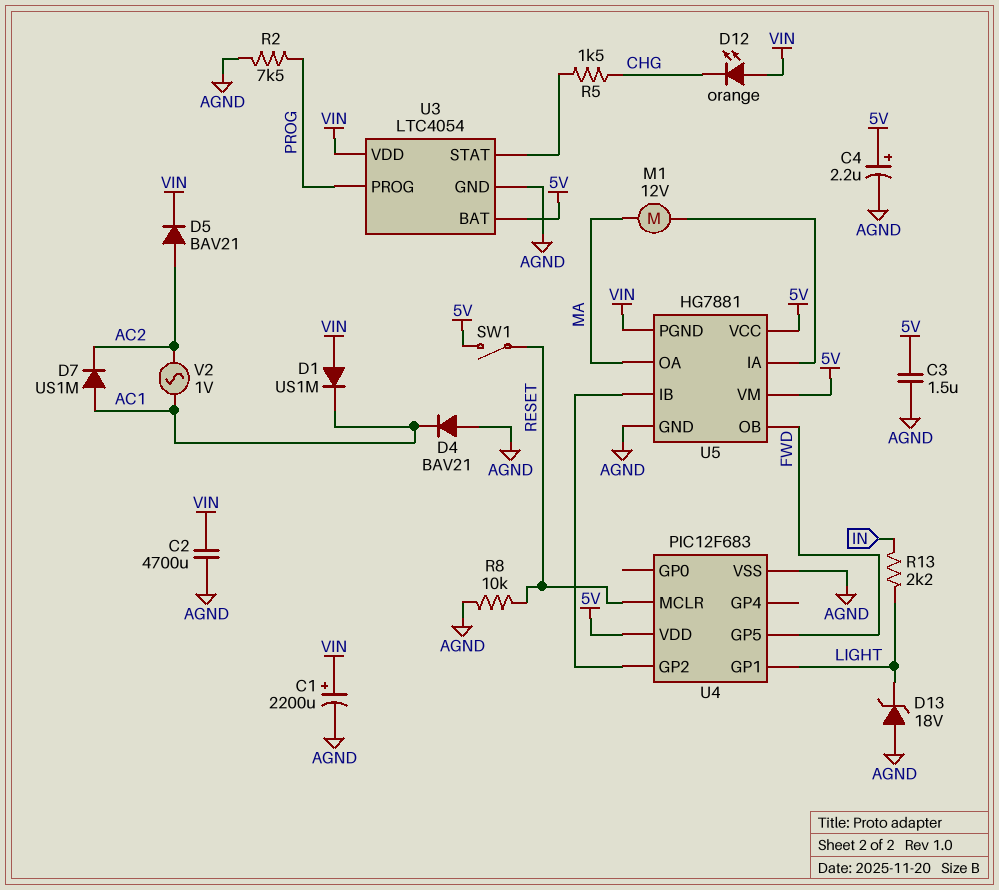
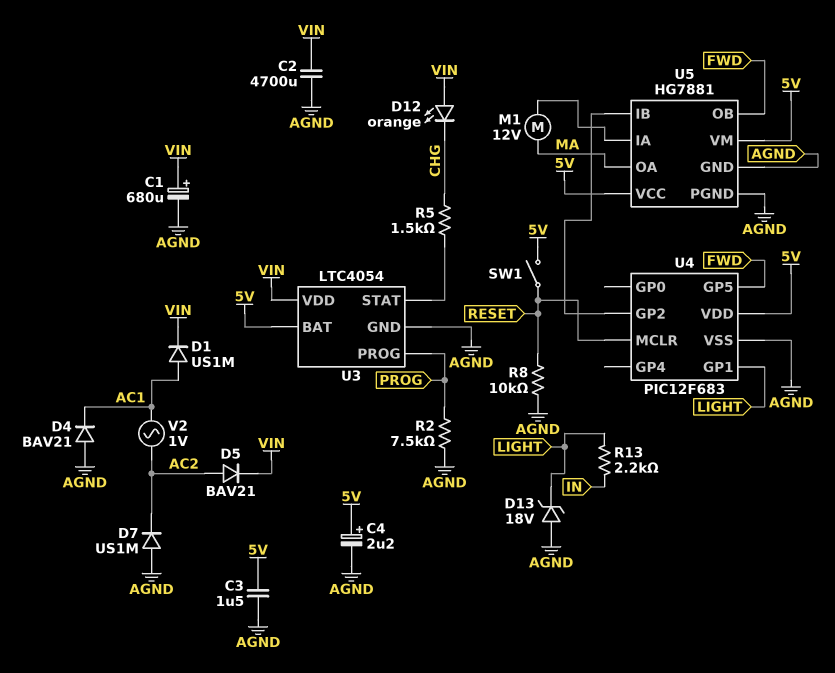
C1: 2200uF (plus VIN, minus AGND) -> 680uF (plus VIN, minus AGND)
D1: diode US1M (A VIN, K AC1) -> diode US1M (A AC1, K VIN)
D7: diode US1M (A AC1, K AC2) -> diode US1M (A AGND, K AC2)
U5 pin PGND: VIN -> AGND

